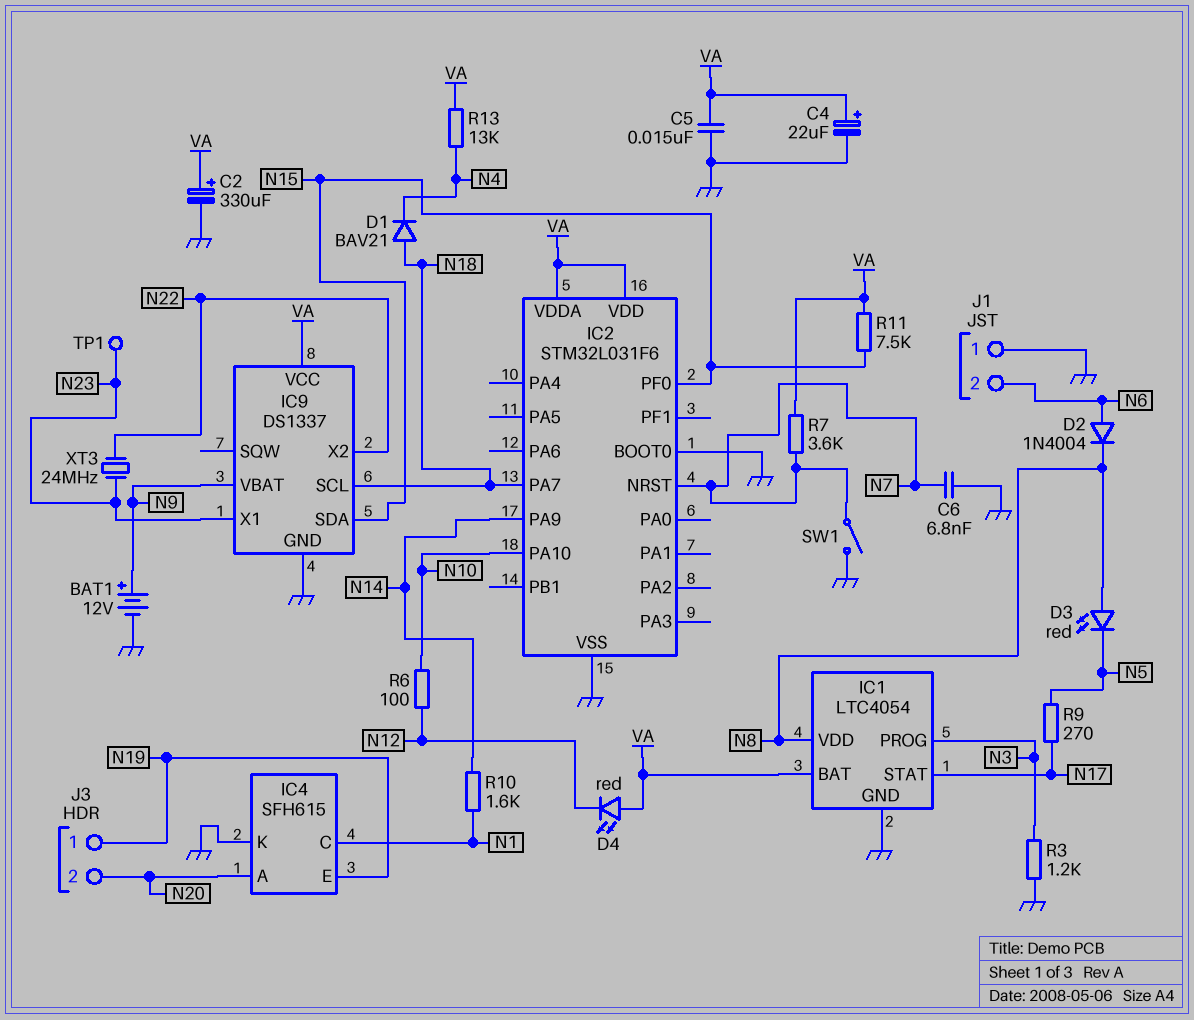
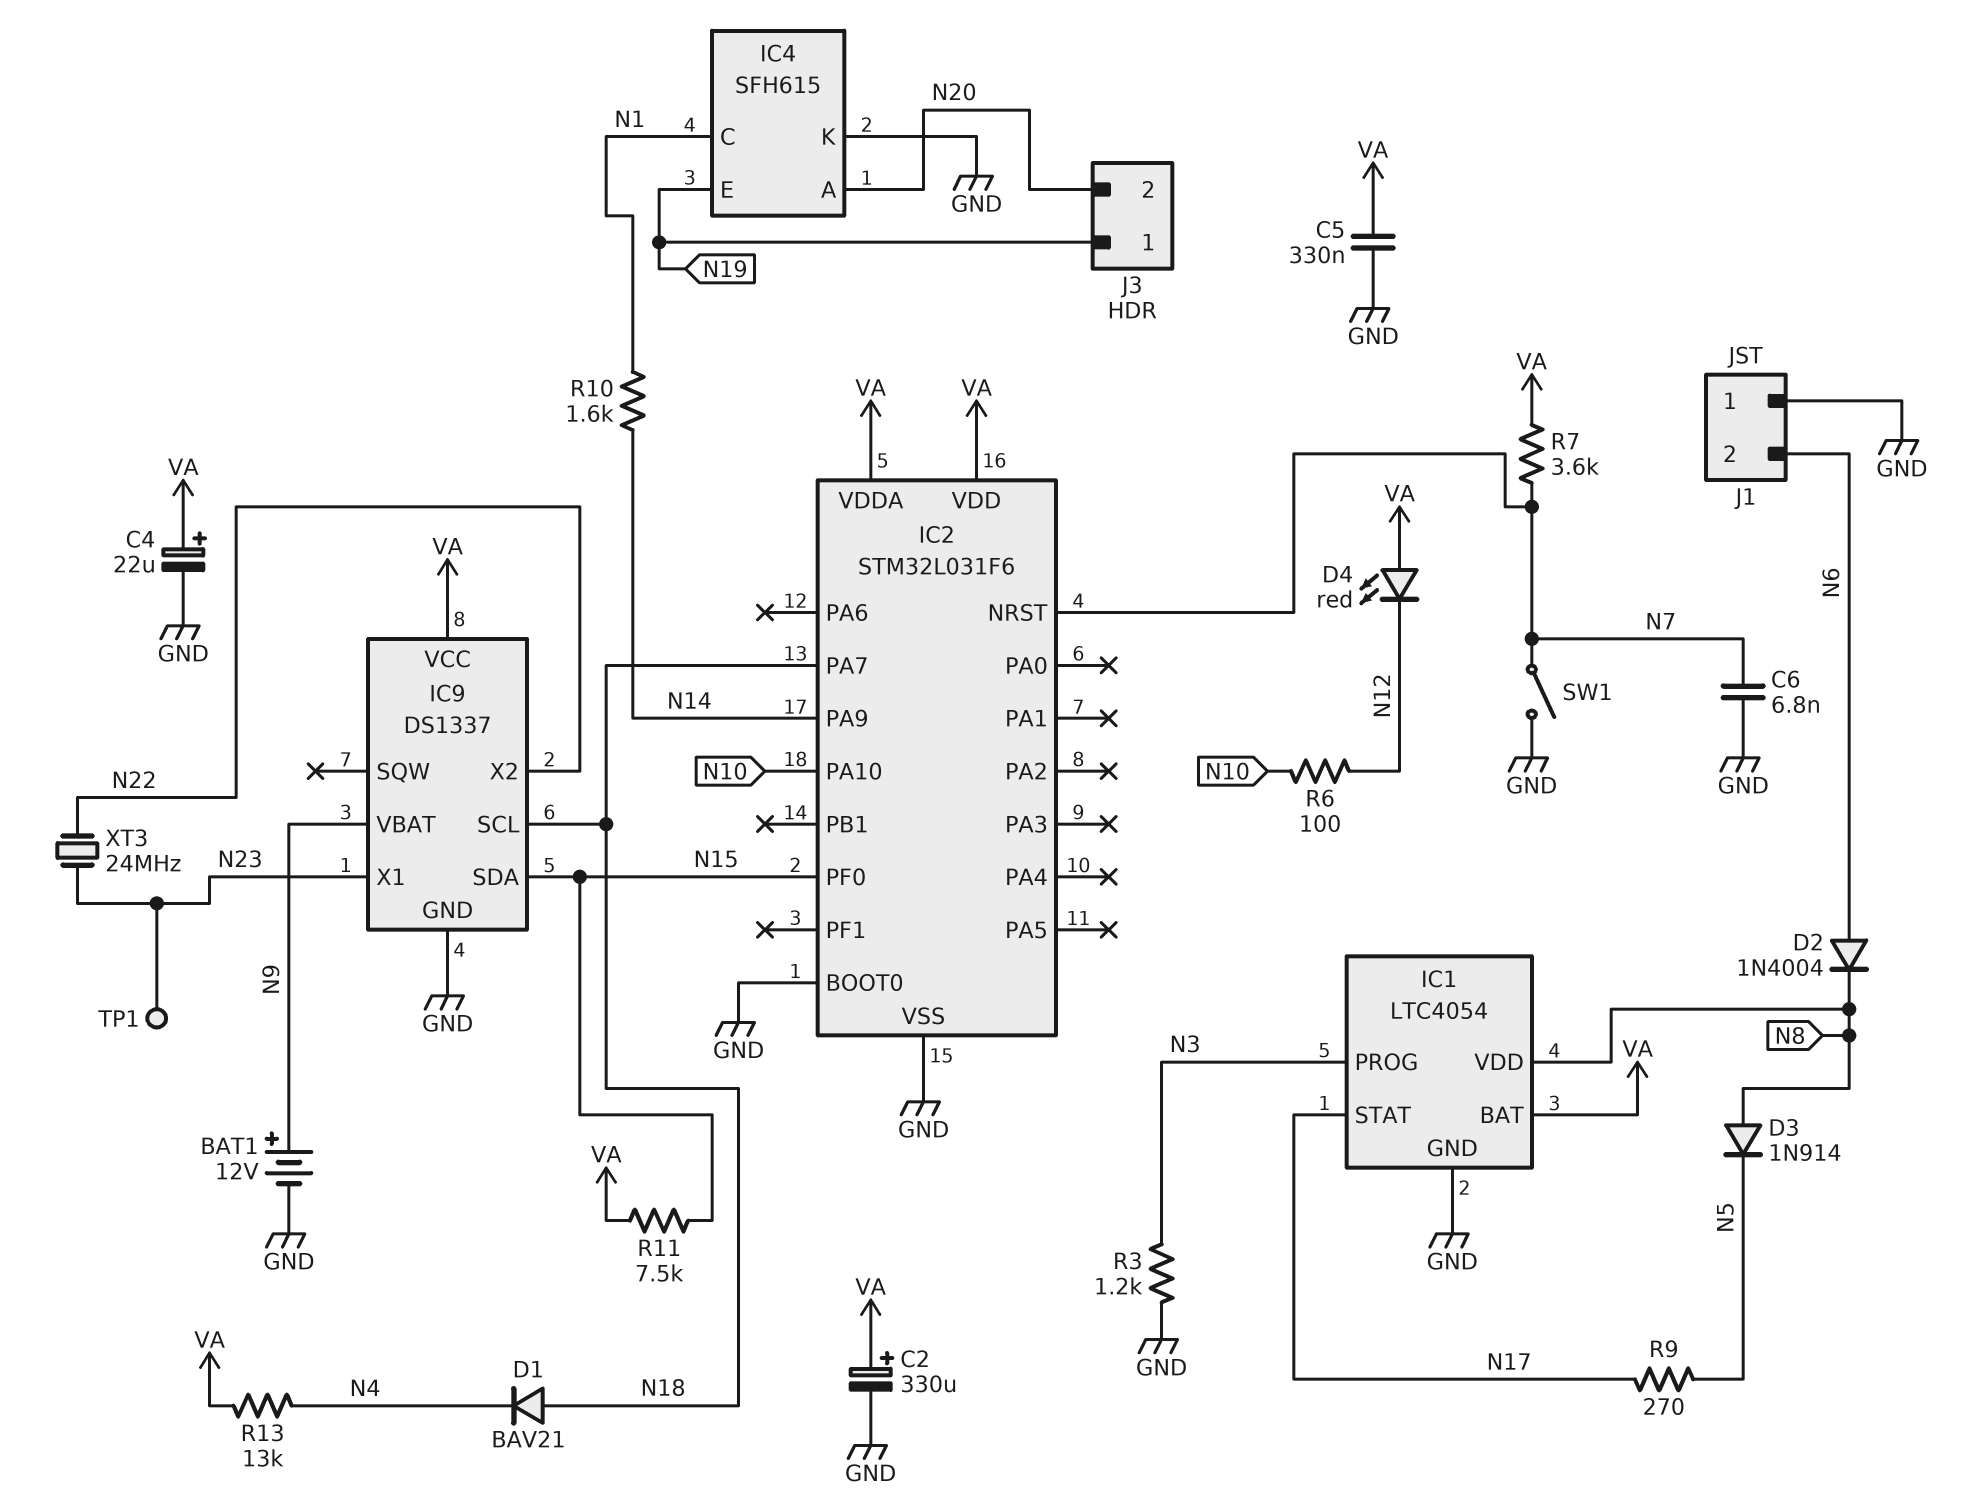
C5: 15nF (GND, VA) -> 330nF (GND, VA)
D3: LED red (A N8, K N5) -> diode 1N914 (A N8, K N5)

